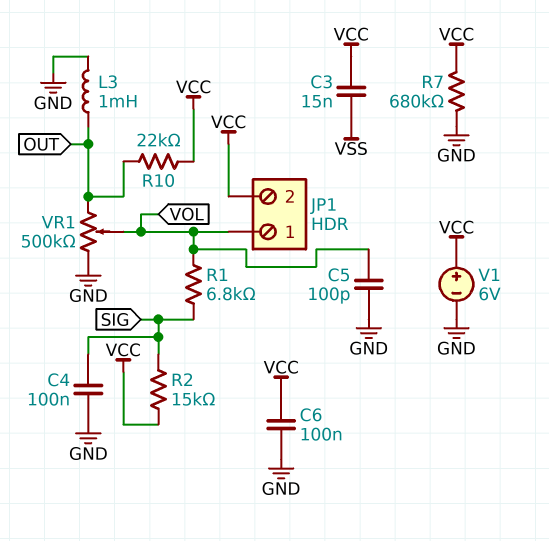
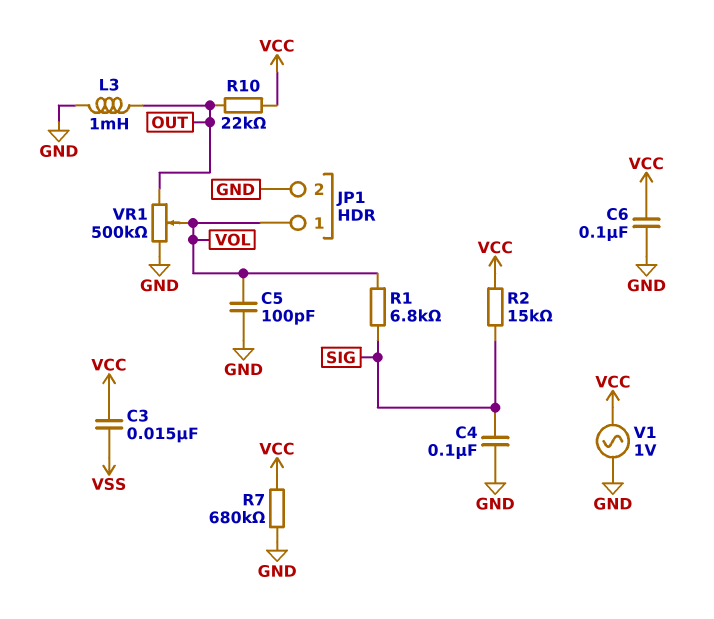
JP1 pin 2: VCC -> GND
V1: 6V (plus VCC, minus GND) -> AC 1V (GND, VCC)

